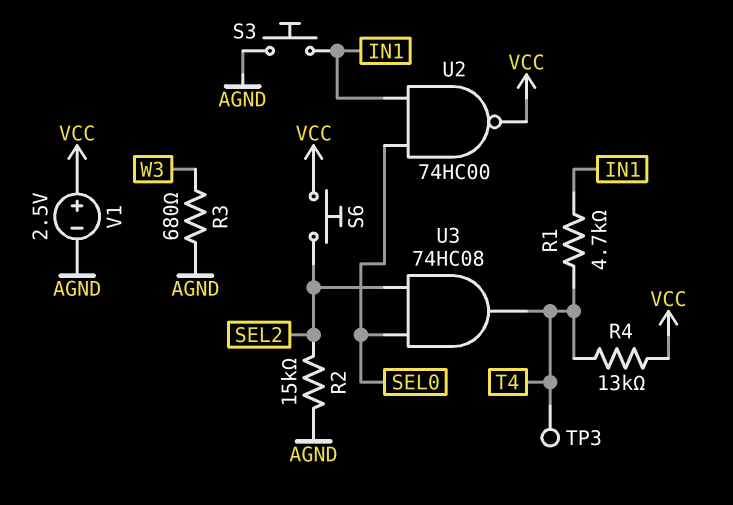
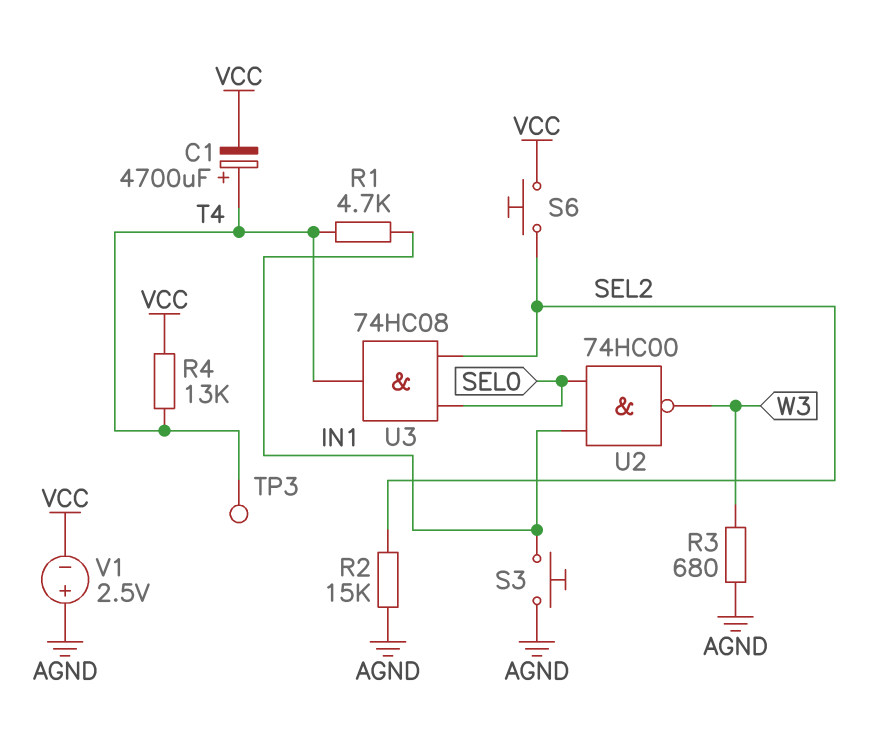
C1: none -> 4700uF (plus T4, minus VCC)
U2: NAND 74HC00 (in IN1, in SEL0, out VCC) -> NAND 74HC00 (in IN1, in SEL0, out W3)
V1: 2.5V (plus VCC, minus AGND) -> 2.5V (plus AGND, minus VCC)

